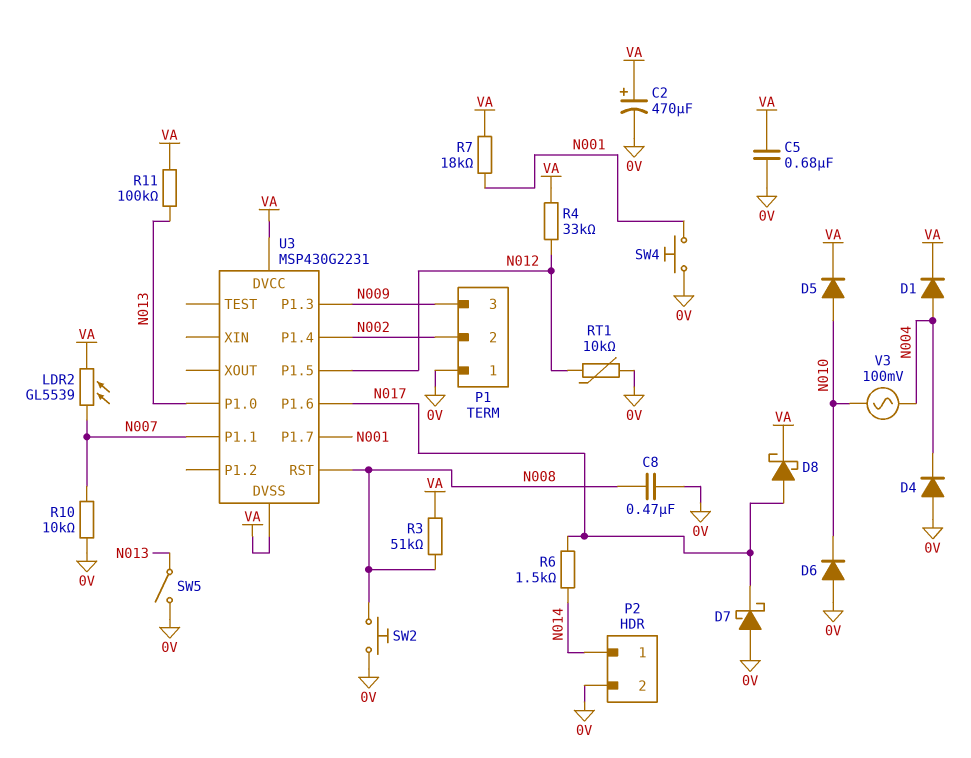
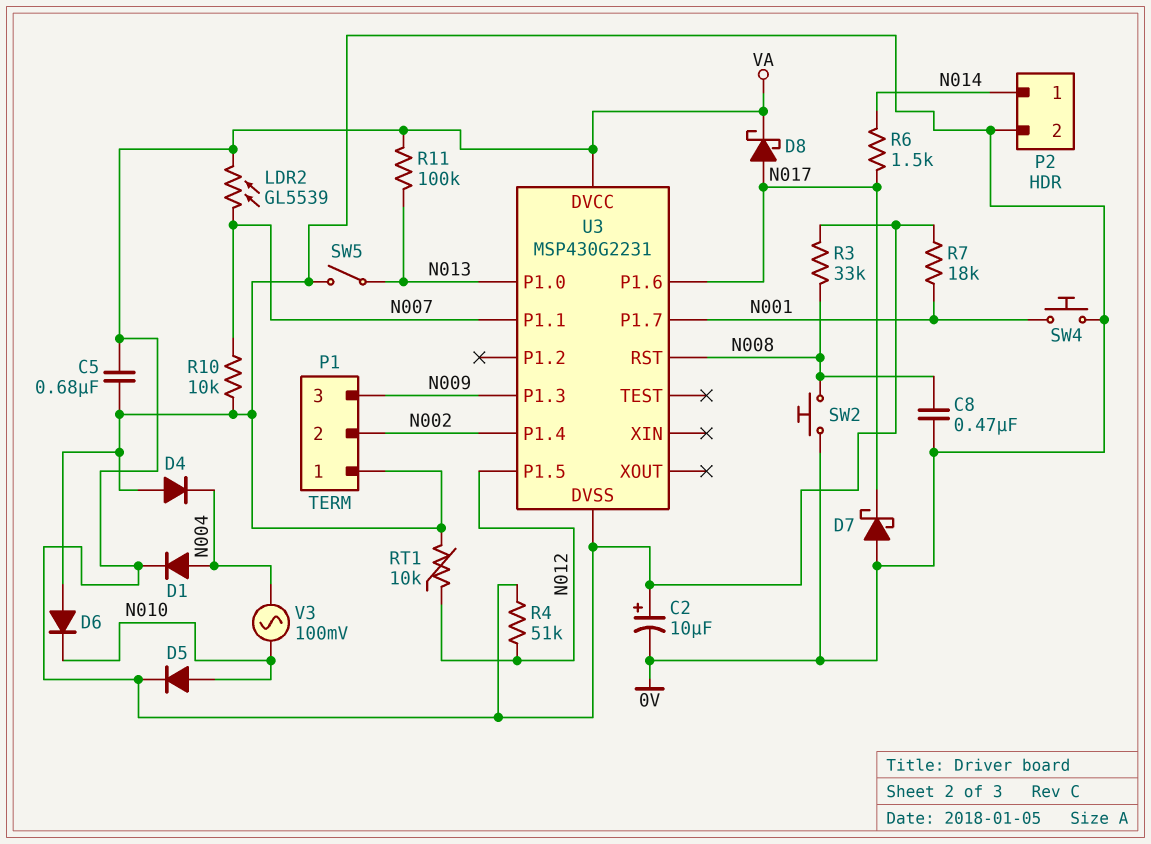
C2: 470uF (plus VA, minus 0V) -> 10uF (plus VA, minus 0V)
R3: 51k (N008, VA) -> 33k (N008, VA)
R4: 33k (N012, VA) -> 51k (N012, VA)

